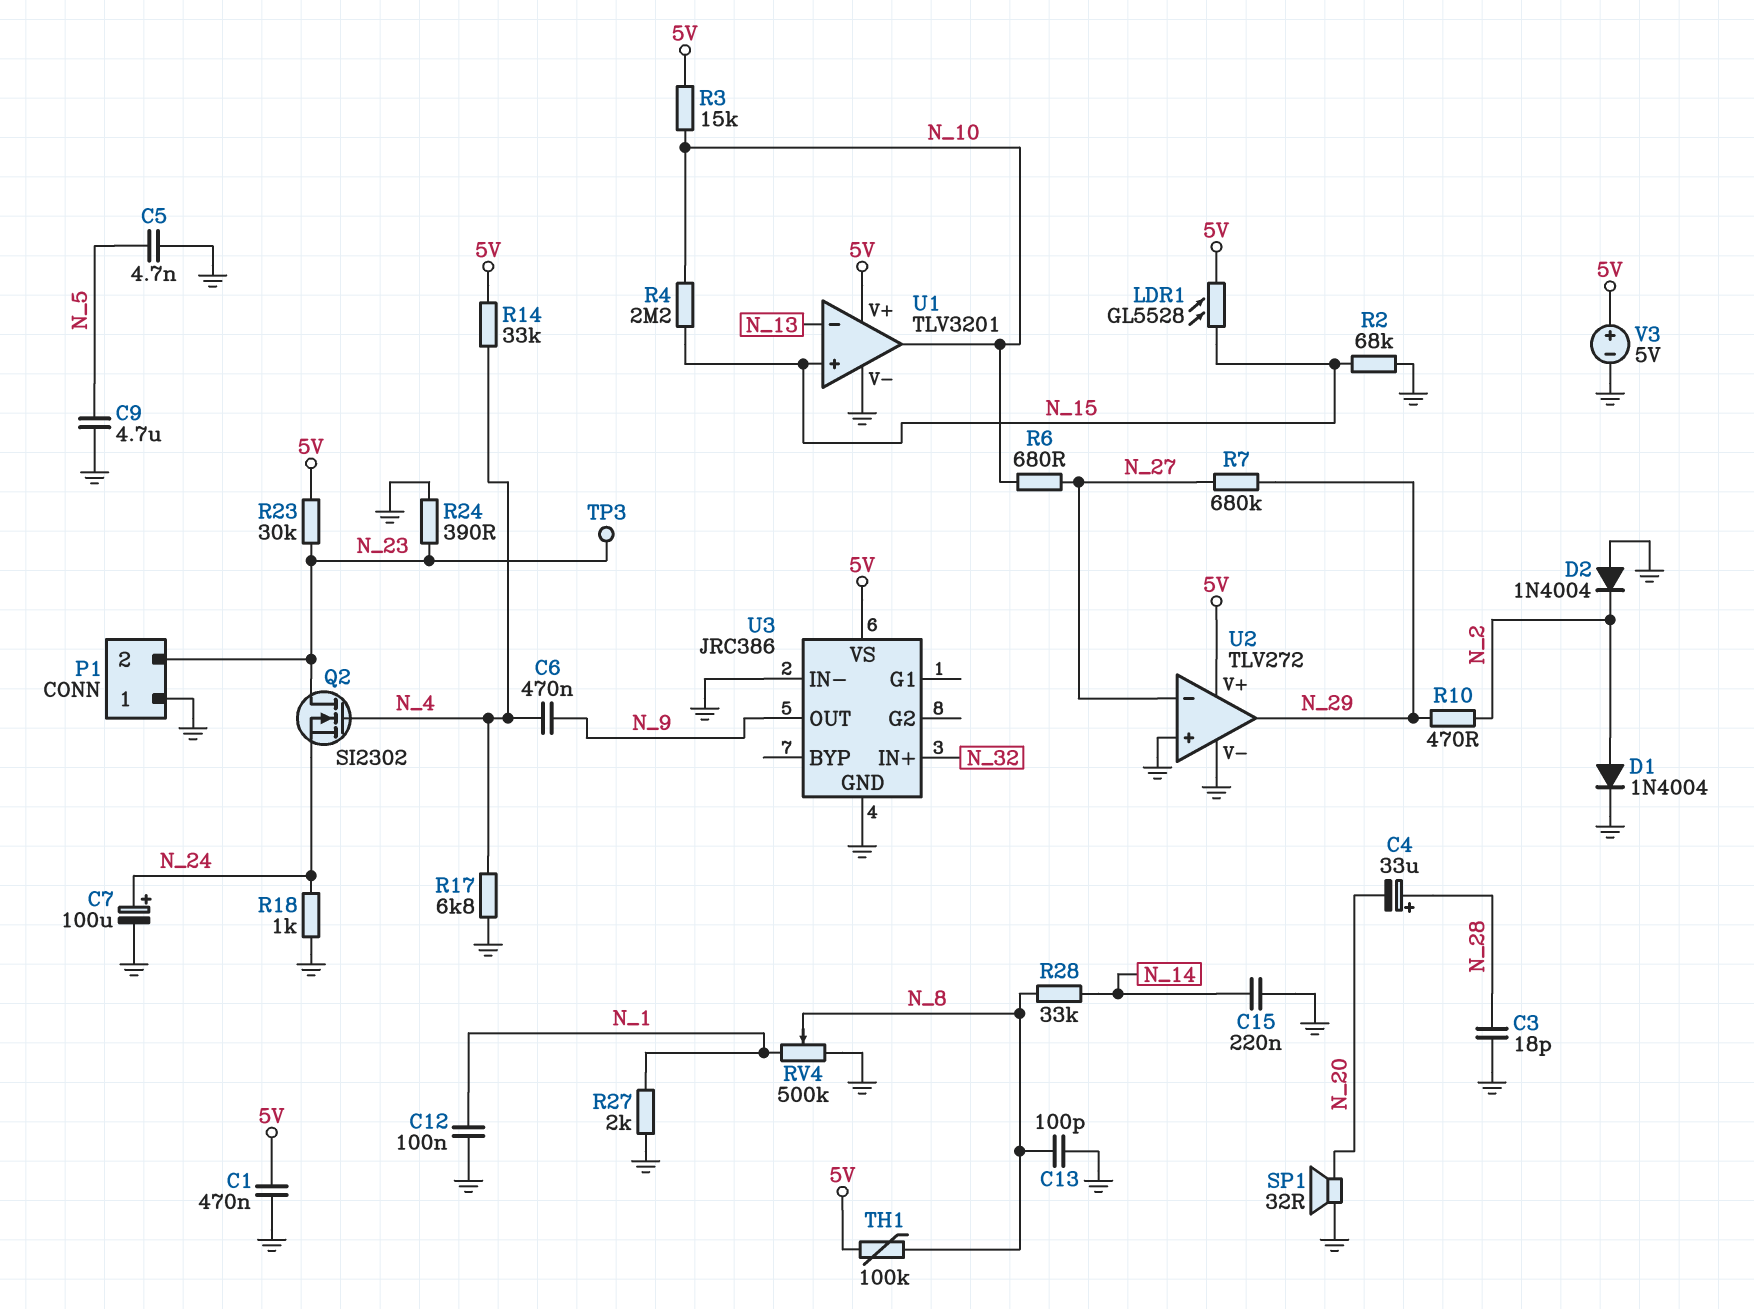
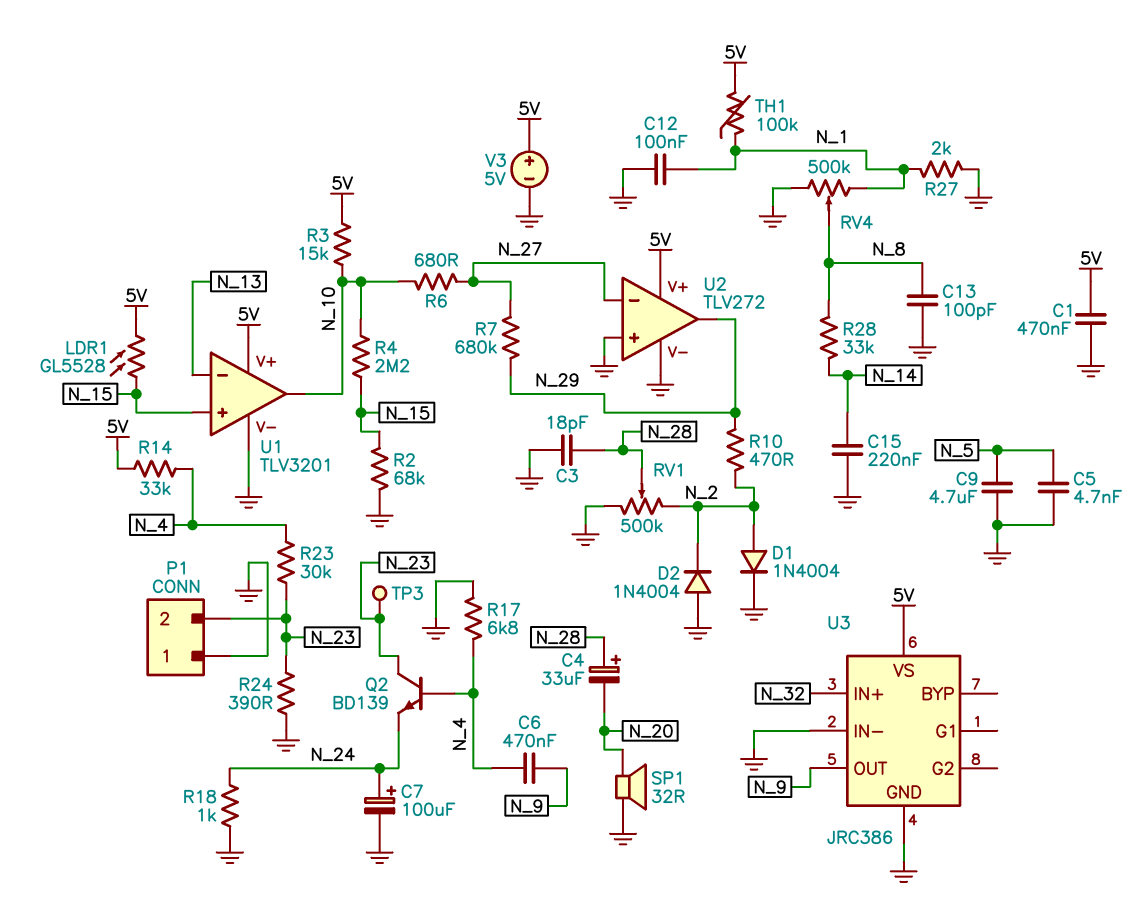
Q2: NMOS SI2302 (G N_4, D N_23, S N_24) -> NPN BD139 (B N_4, C N_23, E N_24)
R23: 30k (5V, N_23) -> 30k (N_4, N_23)
RV1: none -> 500k (GND, N_2, wiper N_28)
TH1: 100k (5V, N_8) -> 100k (5V, N_1)

